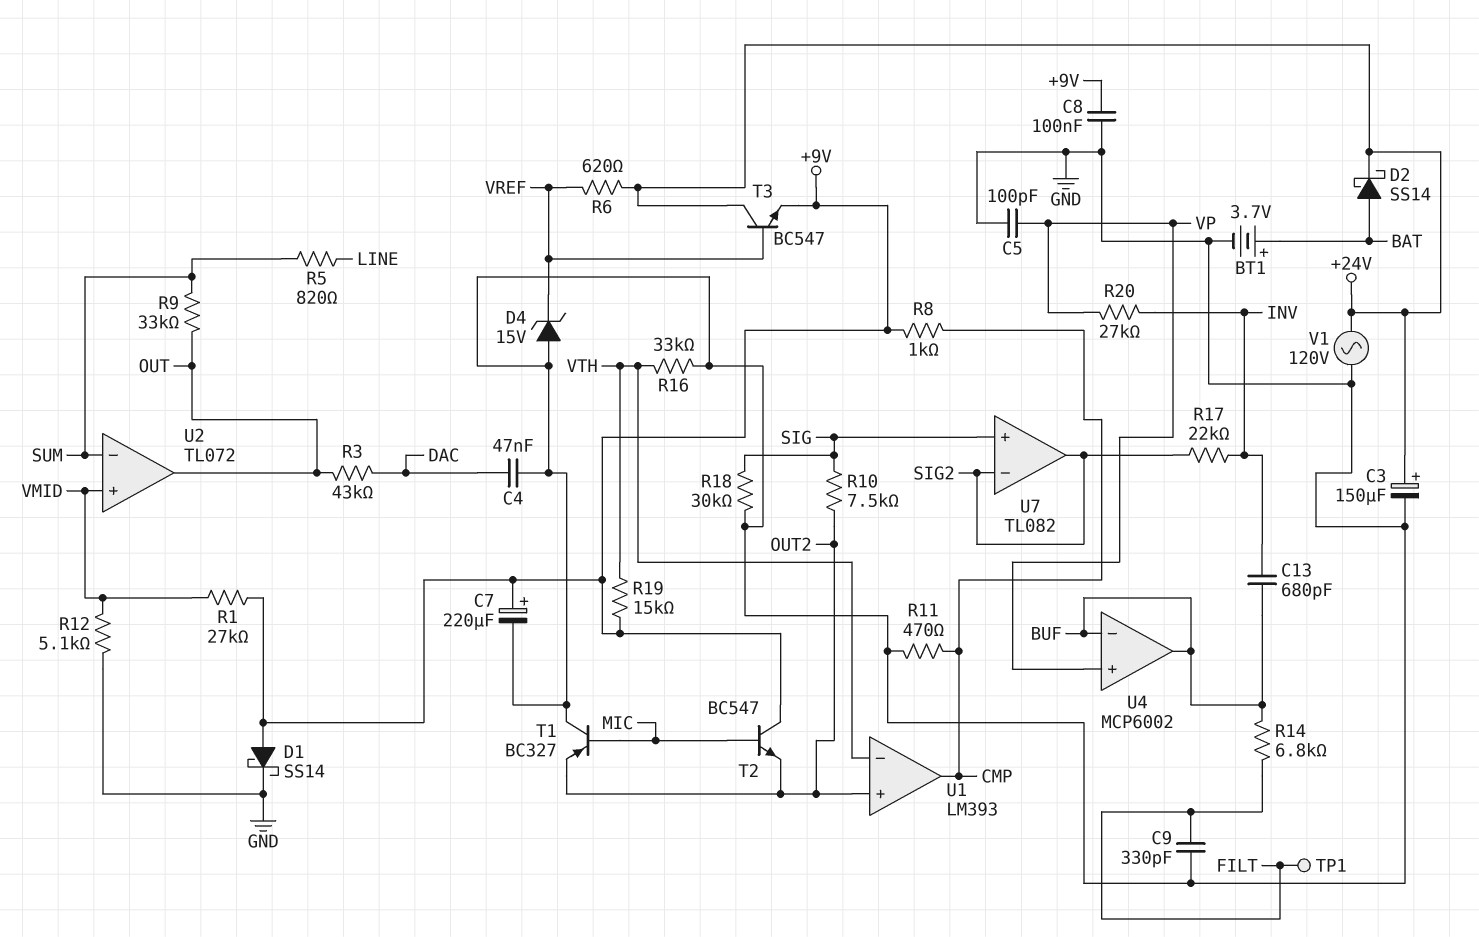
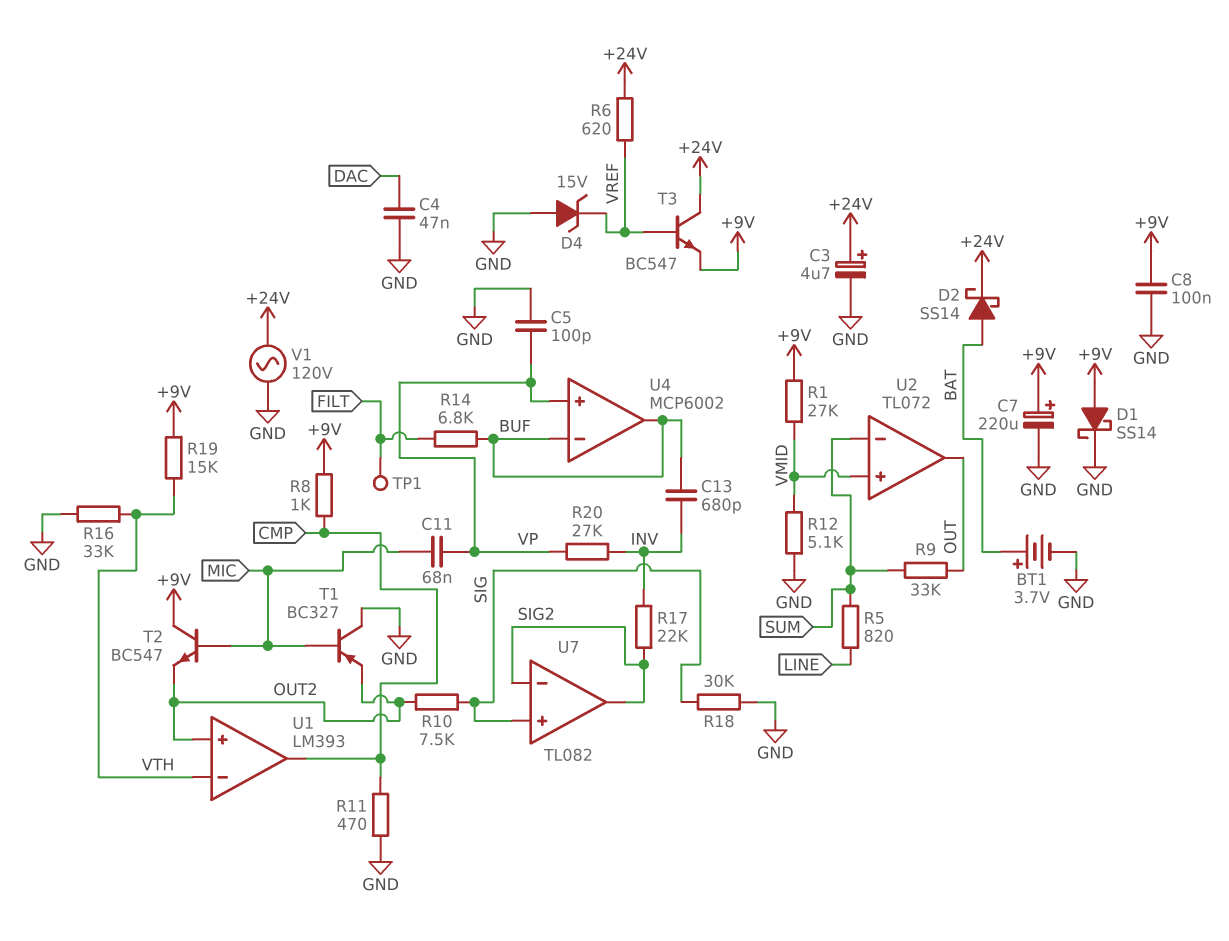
C3: 150uF (plus +24V, minus GND) -> 4.7uF (plus +24V, minus GND)
C9: 330pF (FILT, GND) -> none
C11: none -> 68nF (MIC, VP)
R3: 43k (DAC, OUT) -> none

